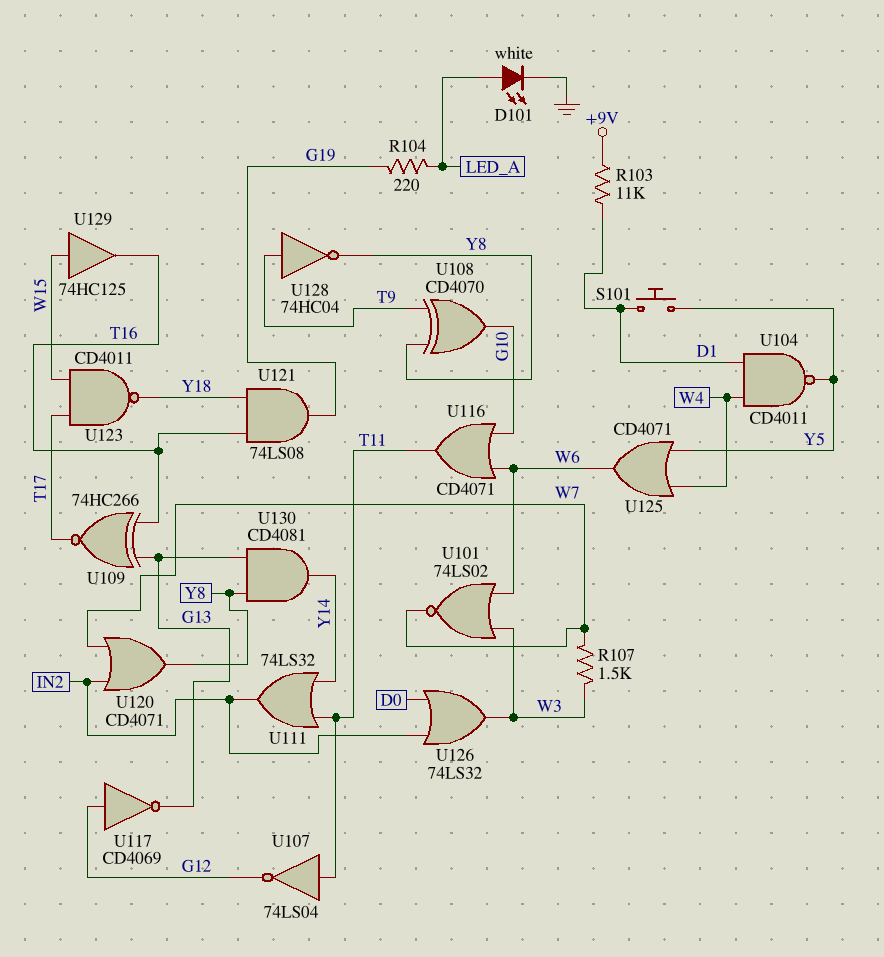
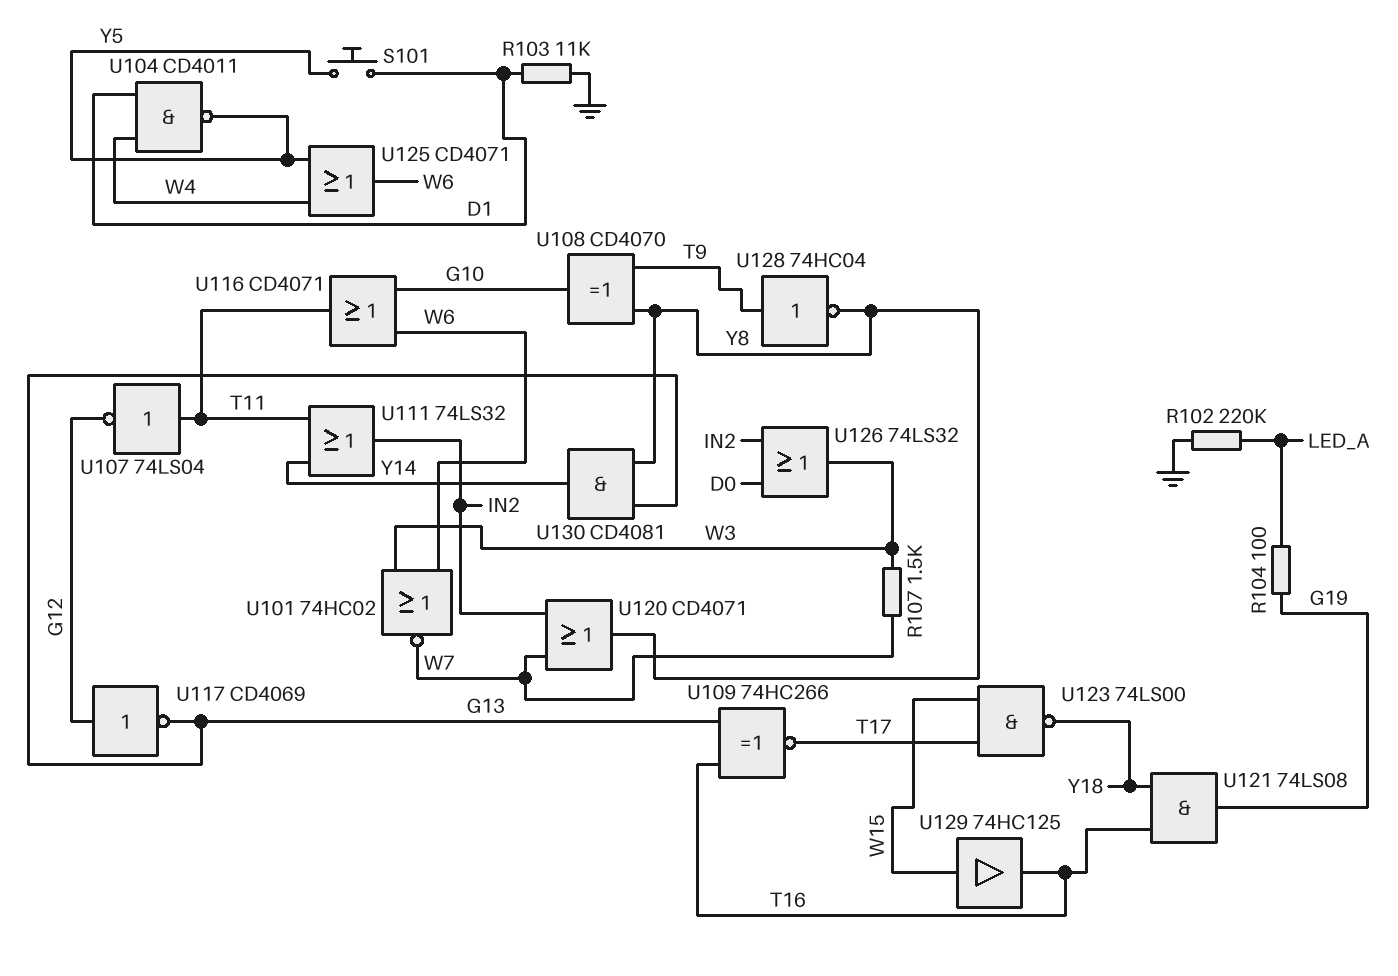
D101: LED white (A LED_A, K GND) -> none
R102: none -> 220k (GND, LED_A)
R103: 11k (+9V, D1) -> 11k (D1, GND)
R104: 220 (G19, LED_A) -> 100 (G19, LED_A)
U101: NOR 74LS02 (in W3, in W6, out W7) -> NOR 74HC02 (in W3, in W6, out W7)
U123: NAND CD4011 (in T17, in W15, out Y18) -> NAND 74LS00 (in T17, in W15, out Y18)

